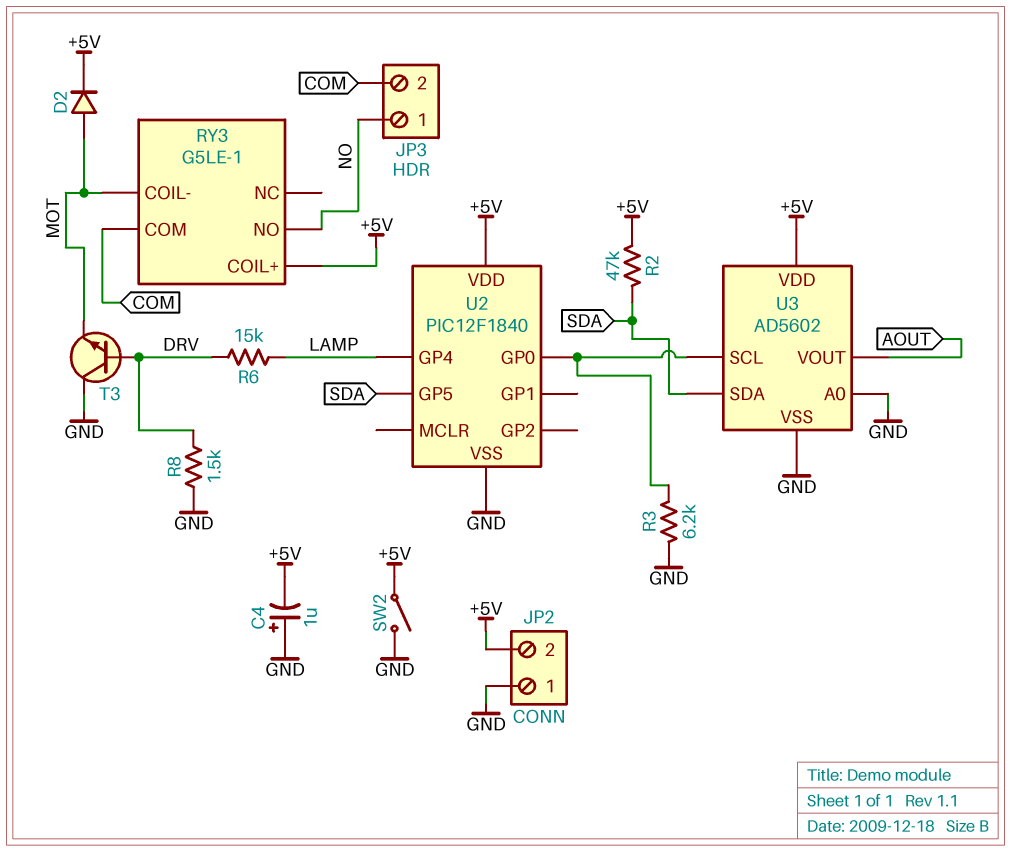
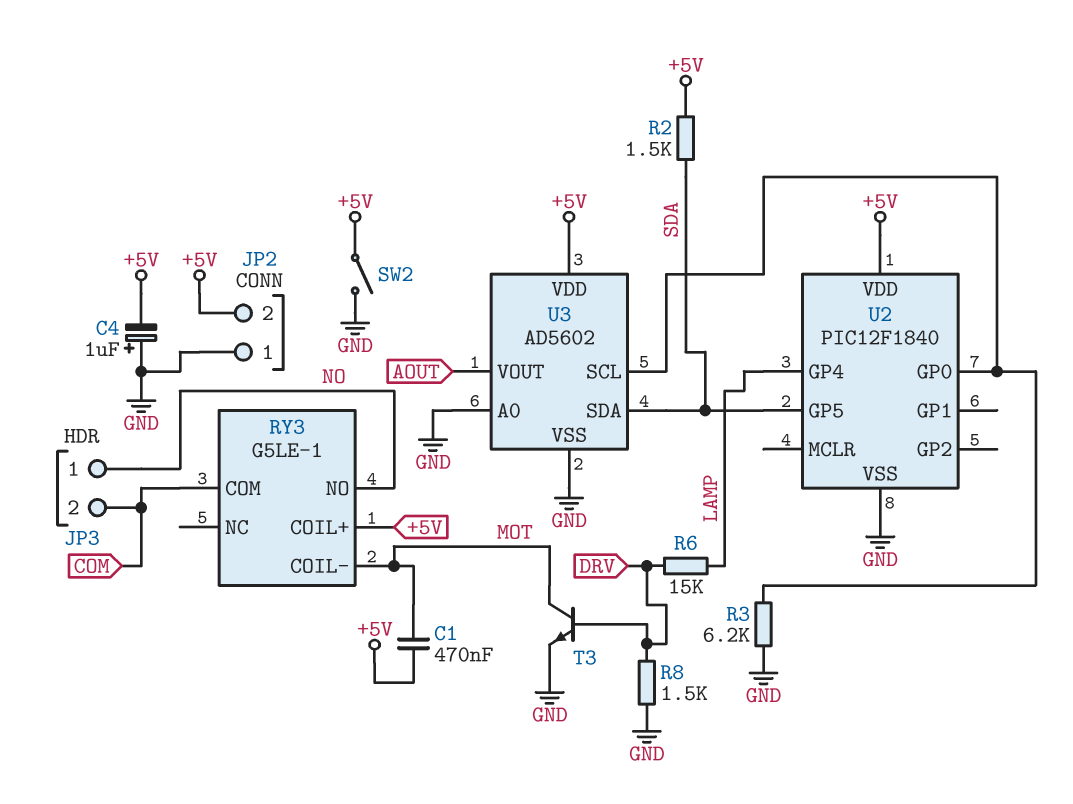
C1: none -> 470nF (+5V, MOT)
D2: diode (A MOT, K +5V) -> none
R2: 47k (+5V, SDA) -> 1.5k (+5V, SDA)
T3: NPN (B DRV, C GND, E MOT) -> NPN (B DRV, C MOT, E GND)

